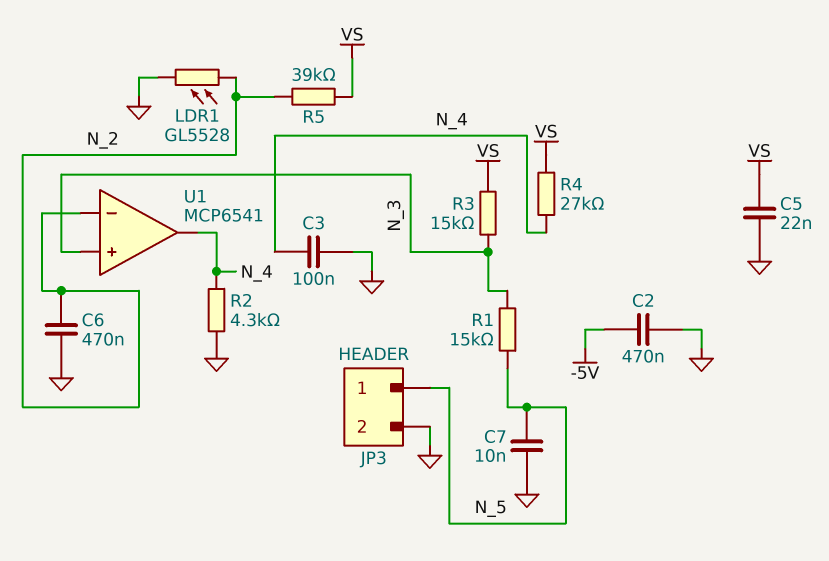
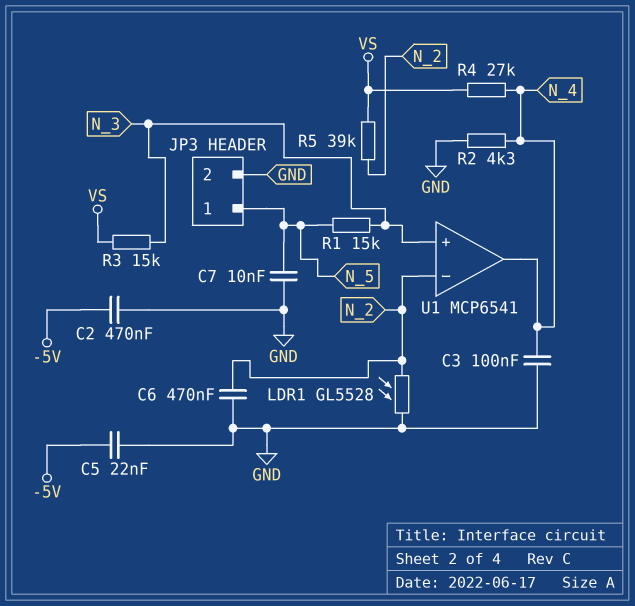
C5: 22nF (GND, VS) -> 22nF (-5V, GND)

